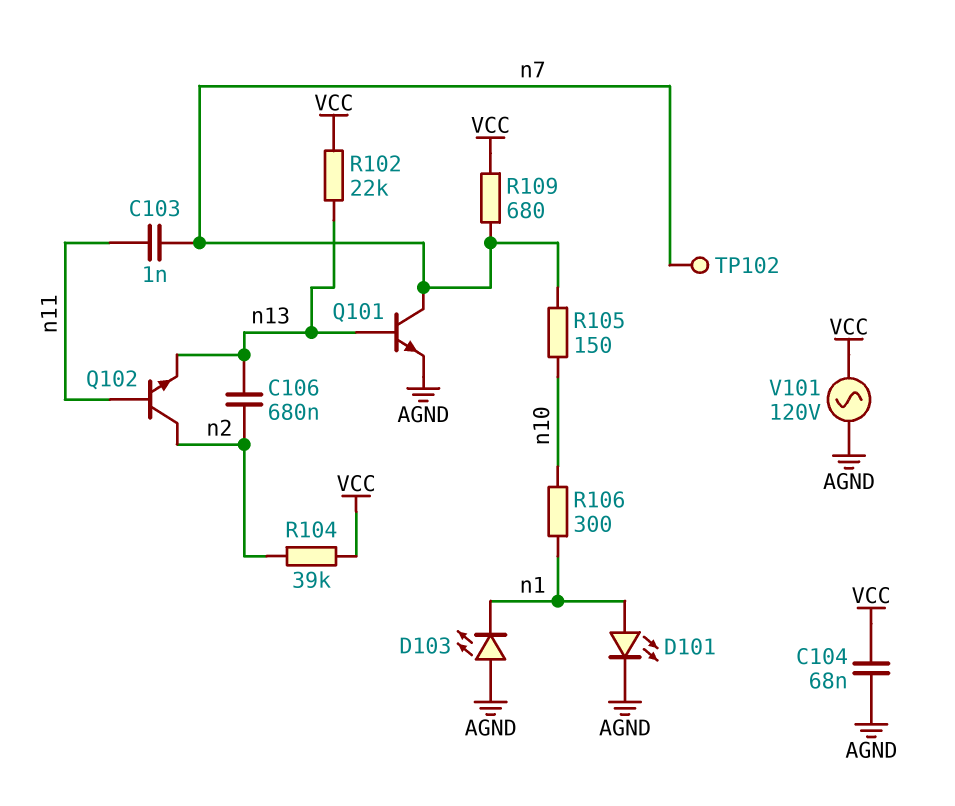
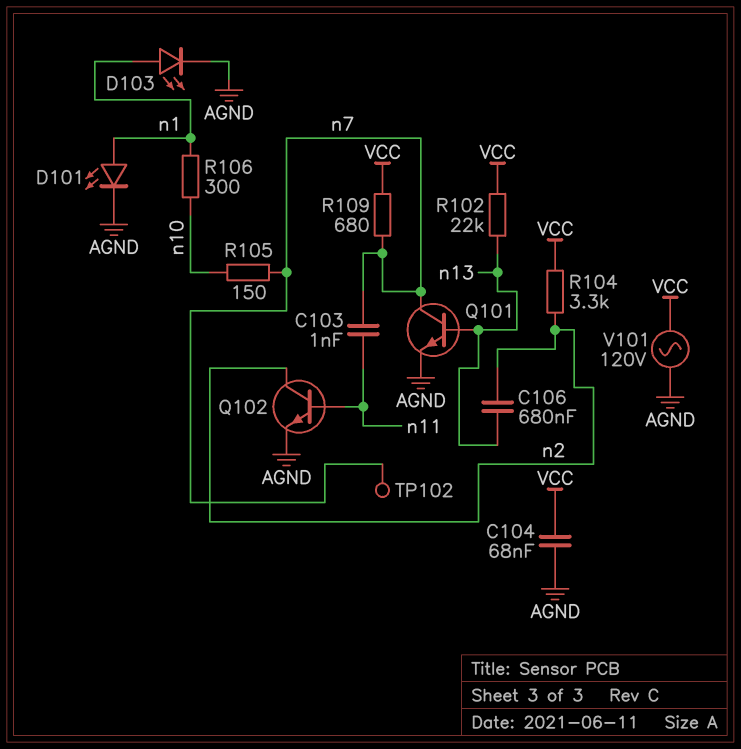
D103: LED (A AGND, K n1) -> LED (A n1, K AGND)
Q102: NPN (B n11, C n2, E n13) -> NPN (B n11, C n2, E AGND)
R104: 39k (VCC, n2) -> 3.3k (VCC, n2)

